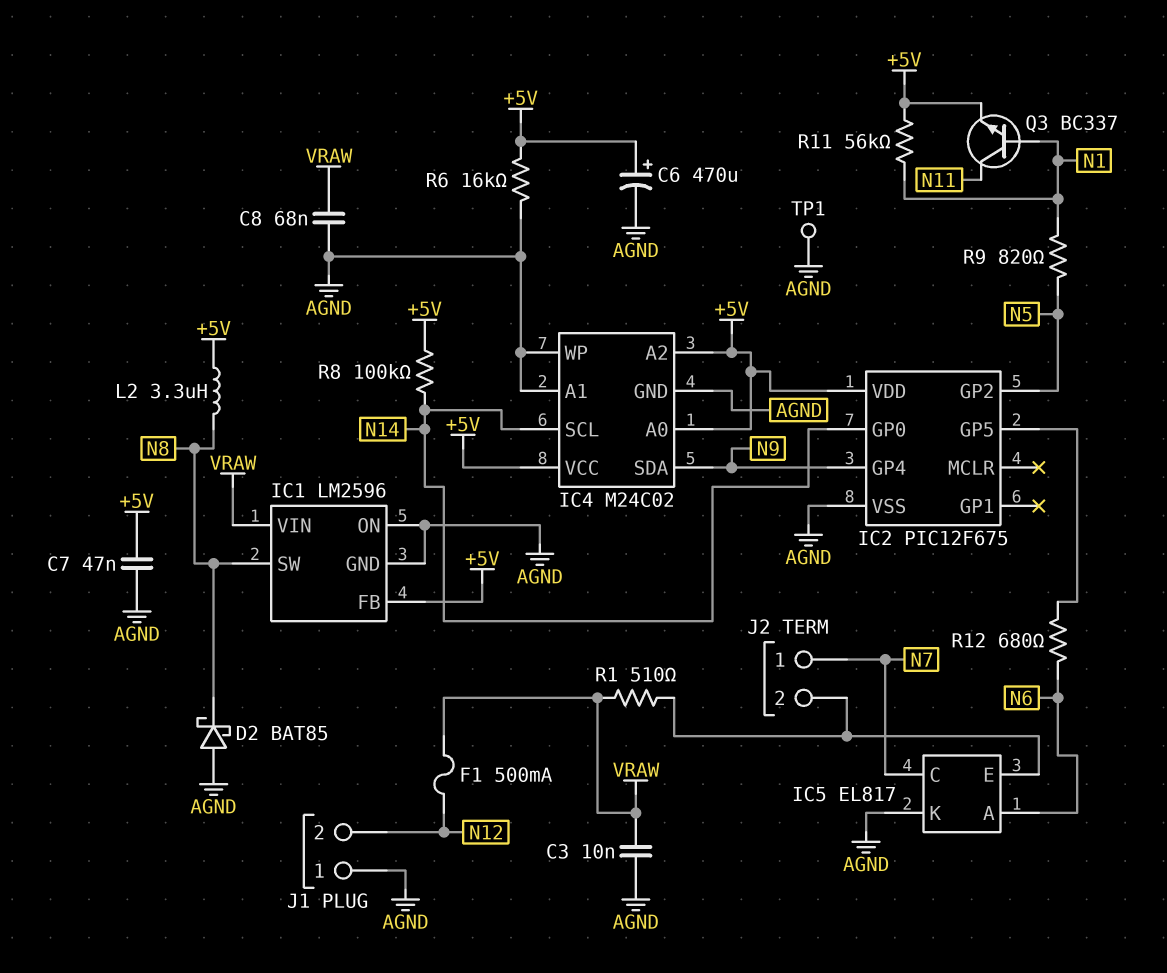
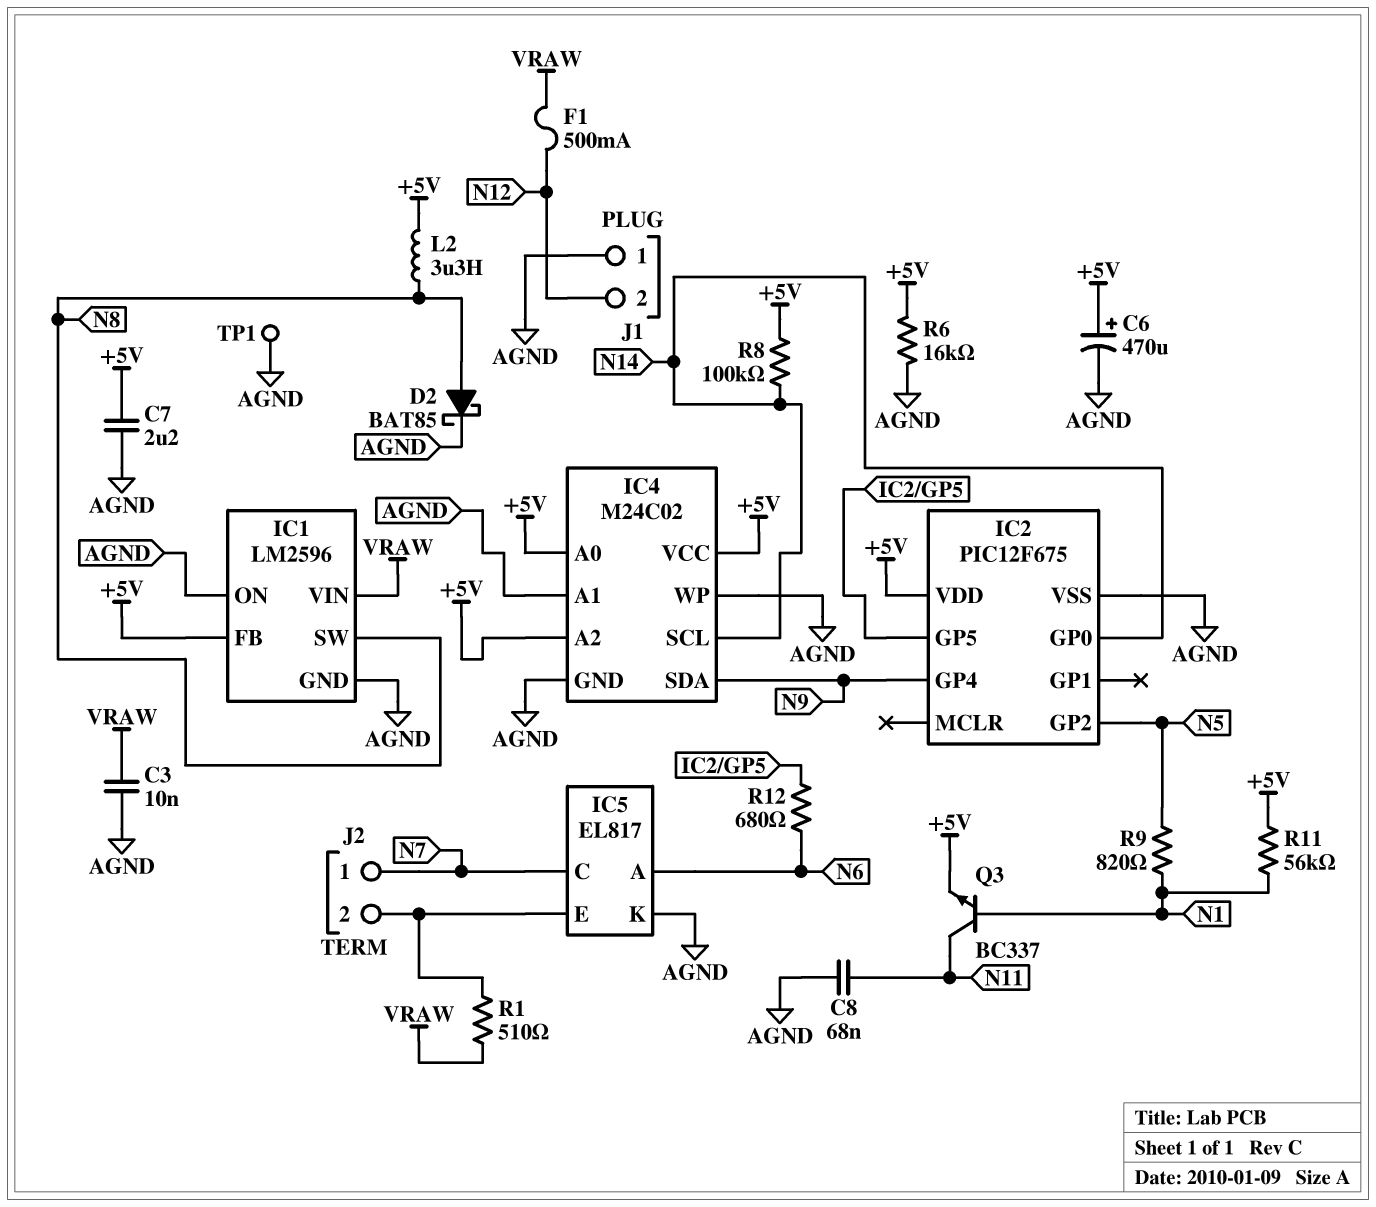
C7: 47nF (+5V, AGND) -> 2.2uF (+5V, AGND)
C8: 68nF (AGND, VRAW) -> 68nF (AGND, N11)
D2: schottky BAT85 (A AGND, K N8) -> schottky BAT85 (A N8, K AGND)

